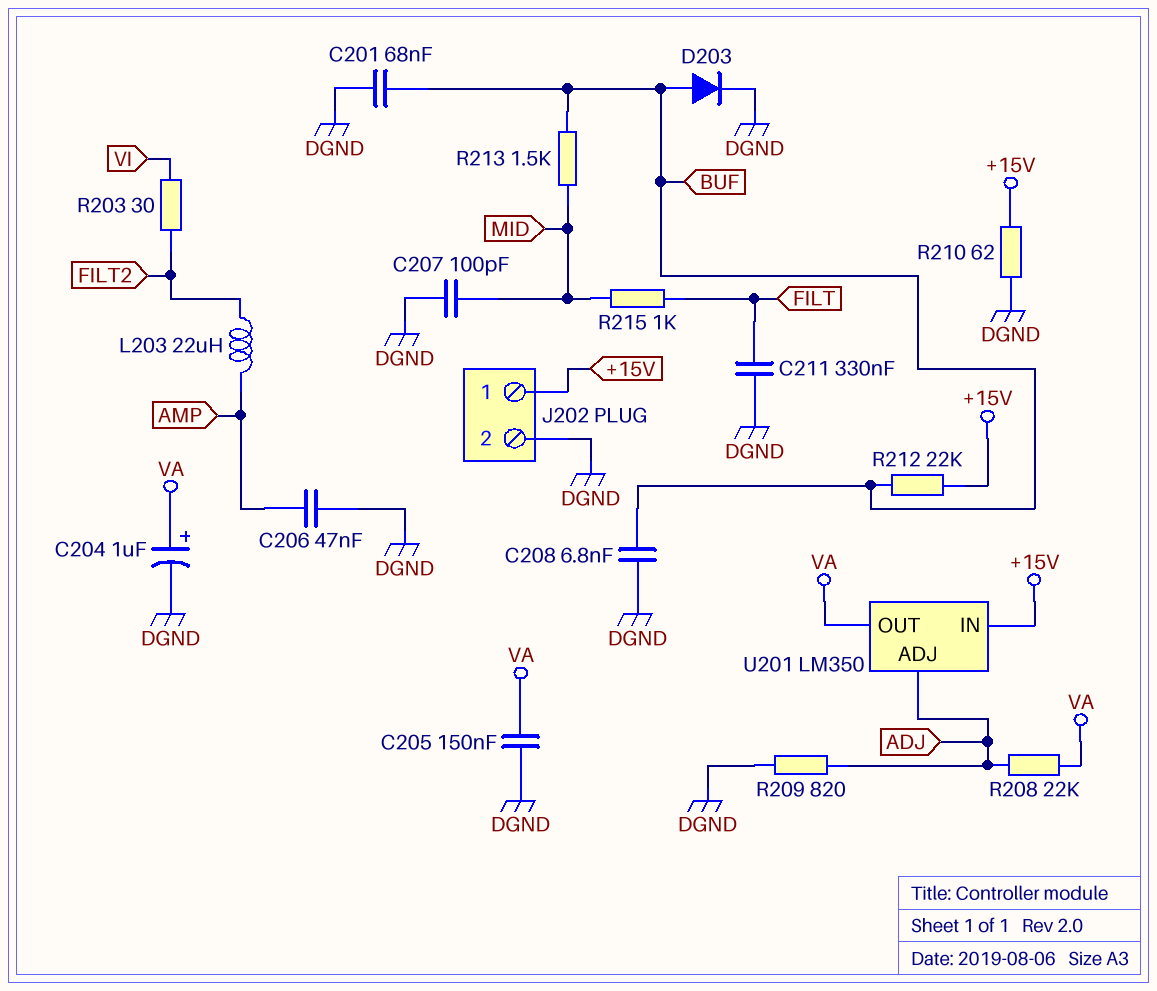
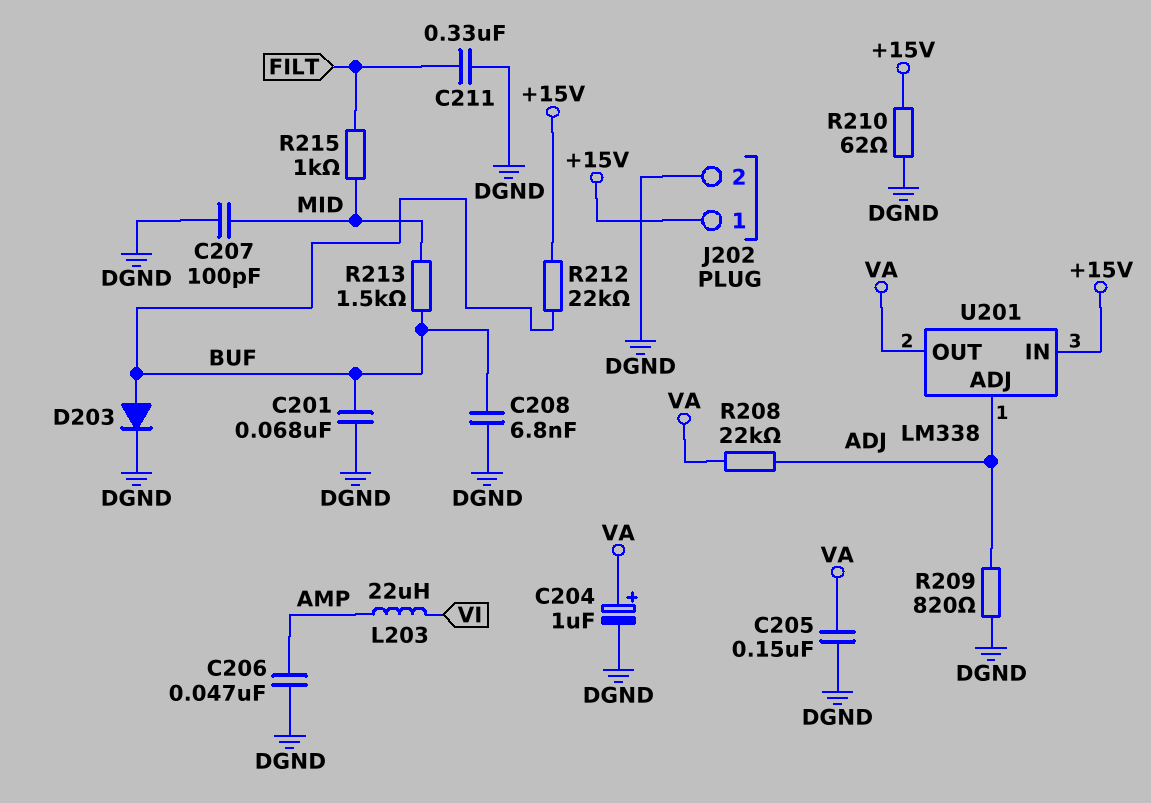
L203: 22uH (AMP, FILT2) -> 22uH (AMP, VI)
R203: 30 (FILT2, VI) -> none
U201: LM350 -> LM338

